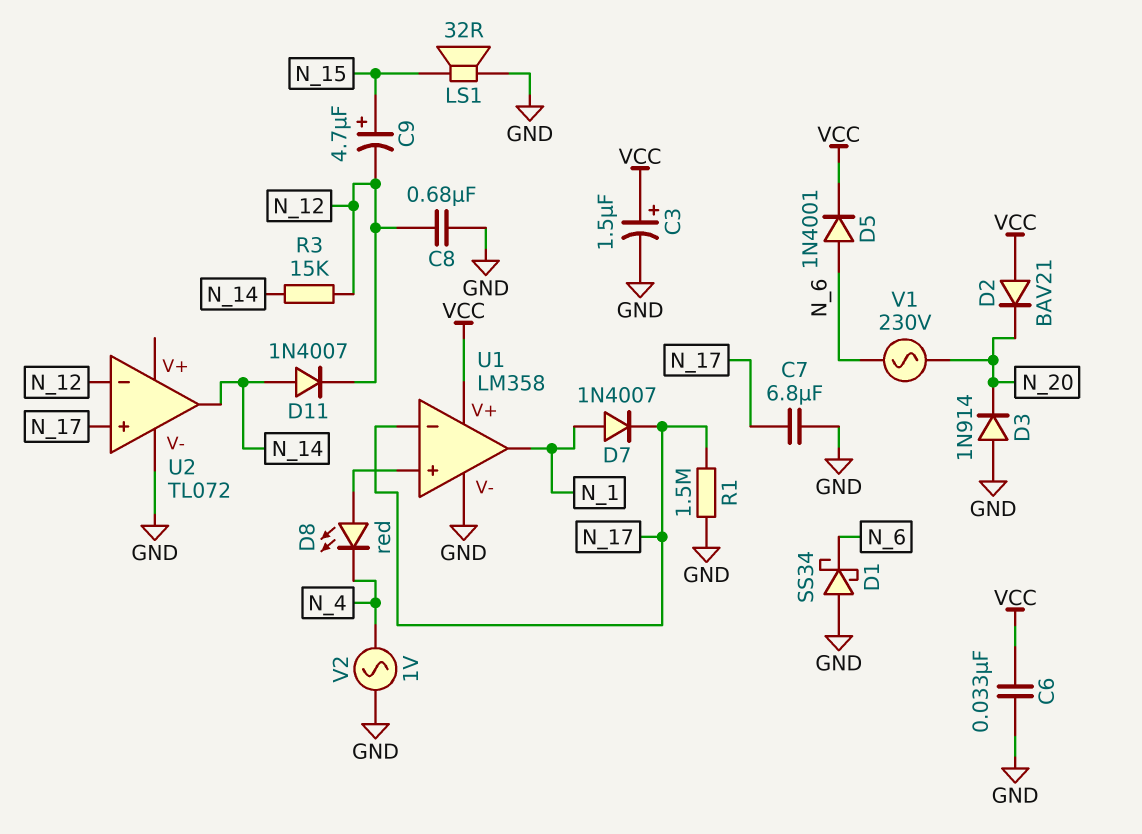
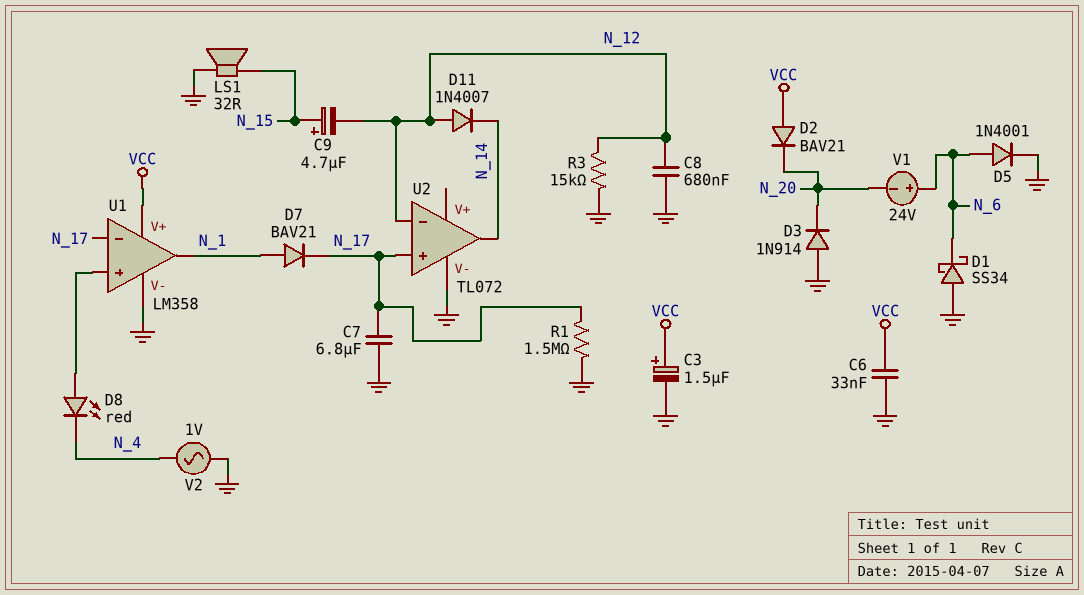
D5: diode 1N4001 (A N_6, K VCC) -> diode 1N4001 (A N_6, K GND)
D7: diode 1N4007 (A N_1, K N_17) -> diode BAV21 (A N_1, K N_17)
D11: diode 1N4007 (A N_14, K N_12) -> diode 1N4007 (A N_12, K N_14)
R3: 15k (N_12, N_14) -> 15k (GND, N_12)
V1: AC 230V (N_6, N_20) -> 24V (plus N_6, minus N_20)

